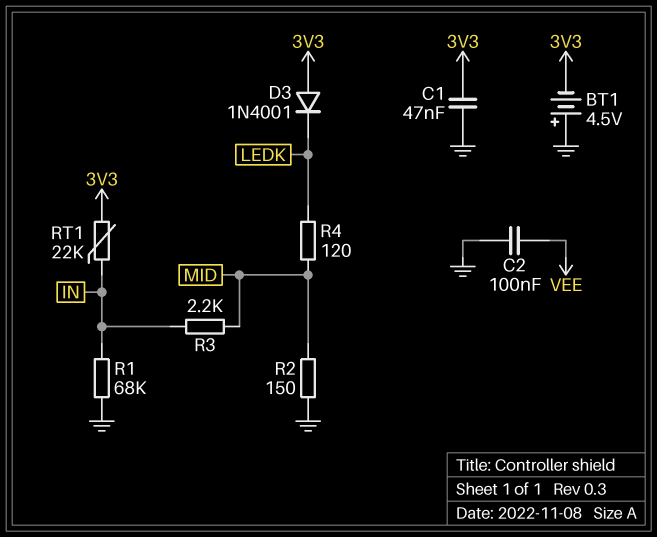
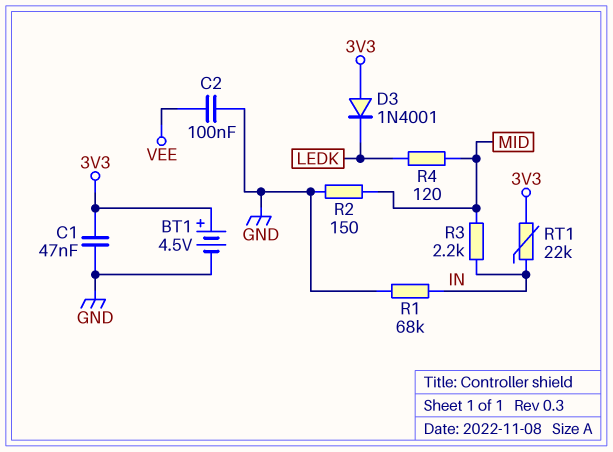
BT1: 4.5V (plus GND, minus 3V3) -> 4.5V (plus 3V3, minus GND)

